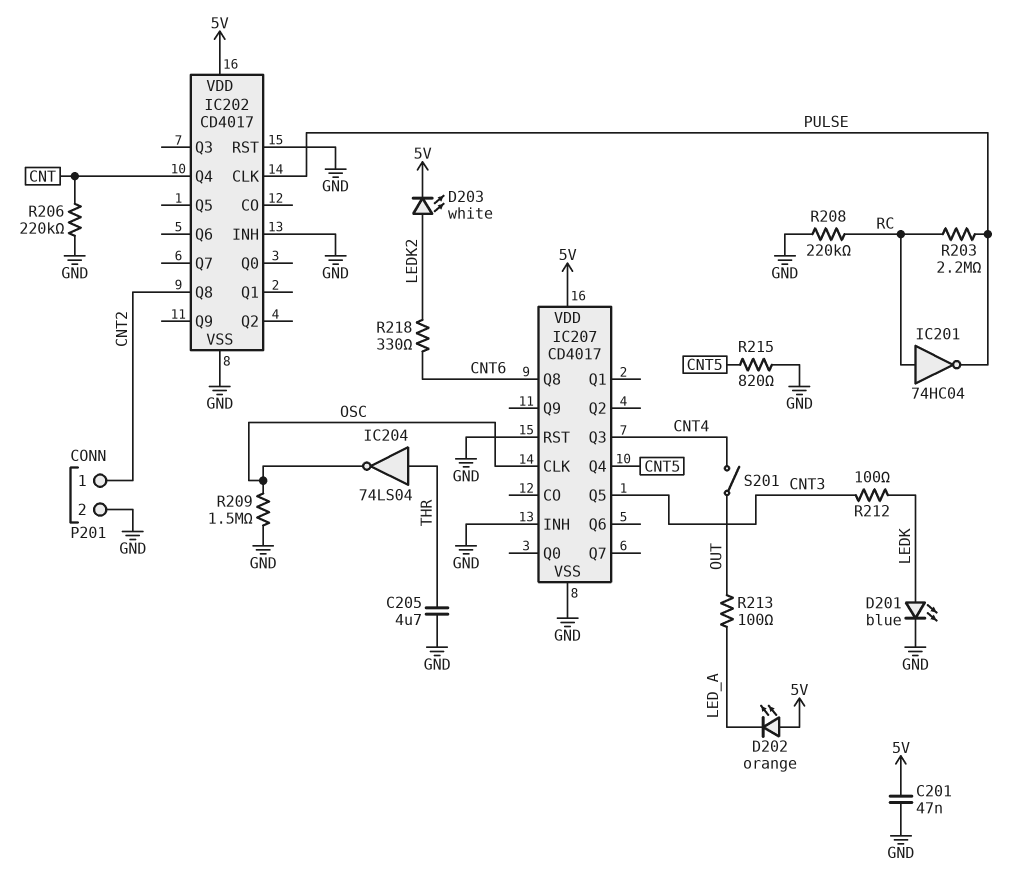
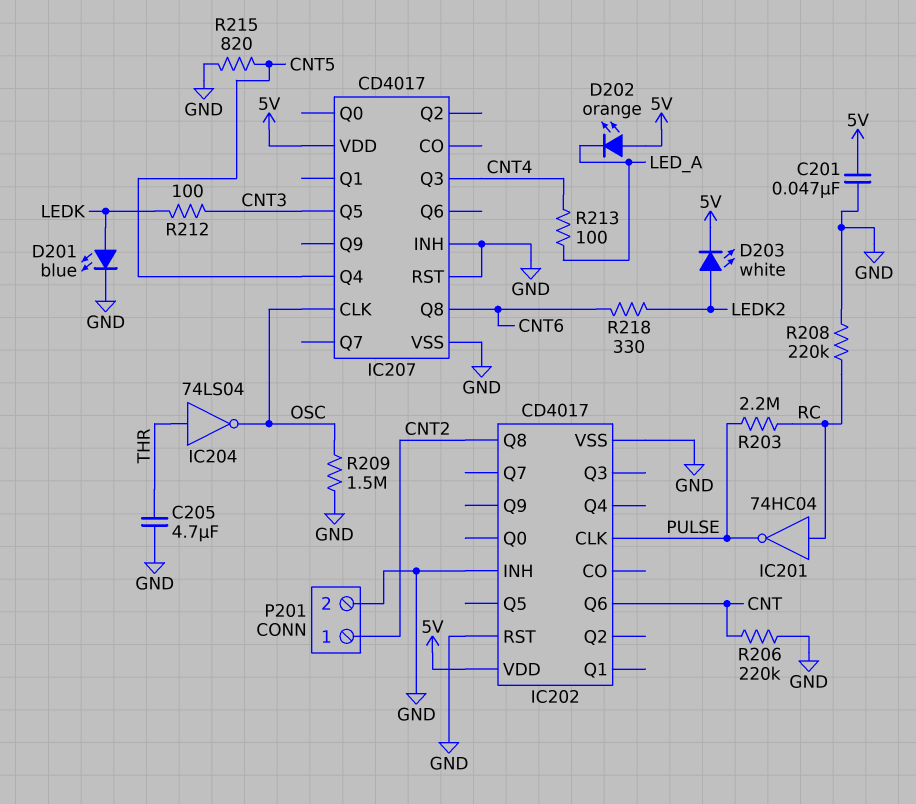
IC202 pin Q4: CNT -> none
IC202 pin Q6: none -> CNT
R213: 100 (LED_A, OUT) -> 100 (CNT4, LED_A)
S201: switch (CNT4, OUT) -> none

